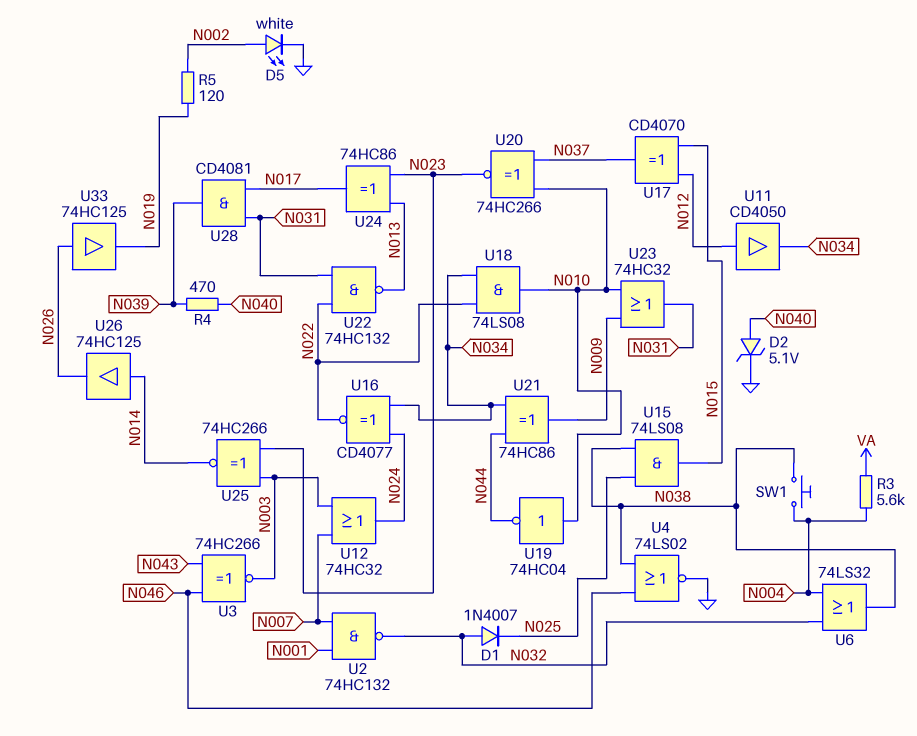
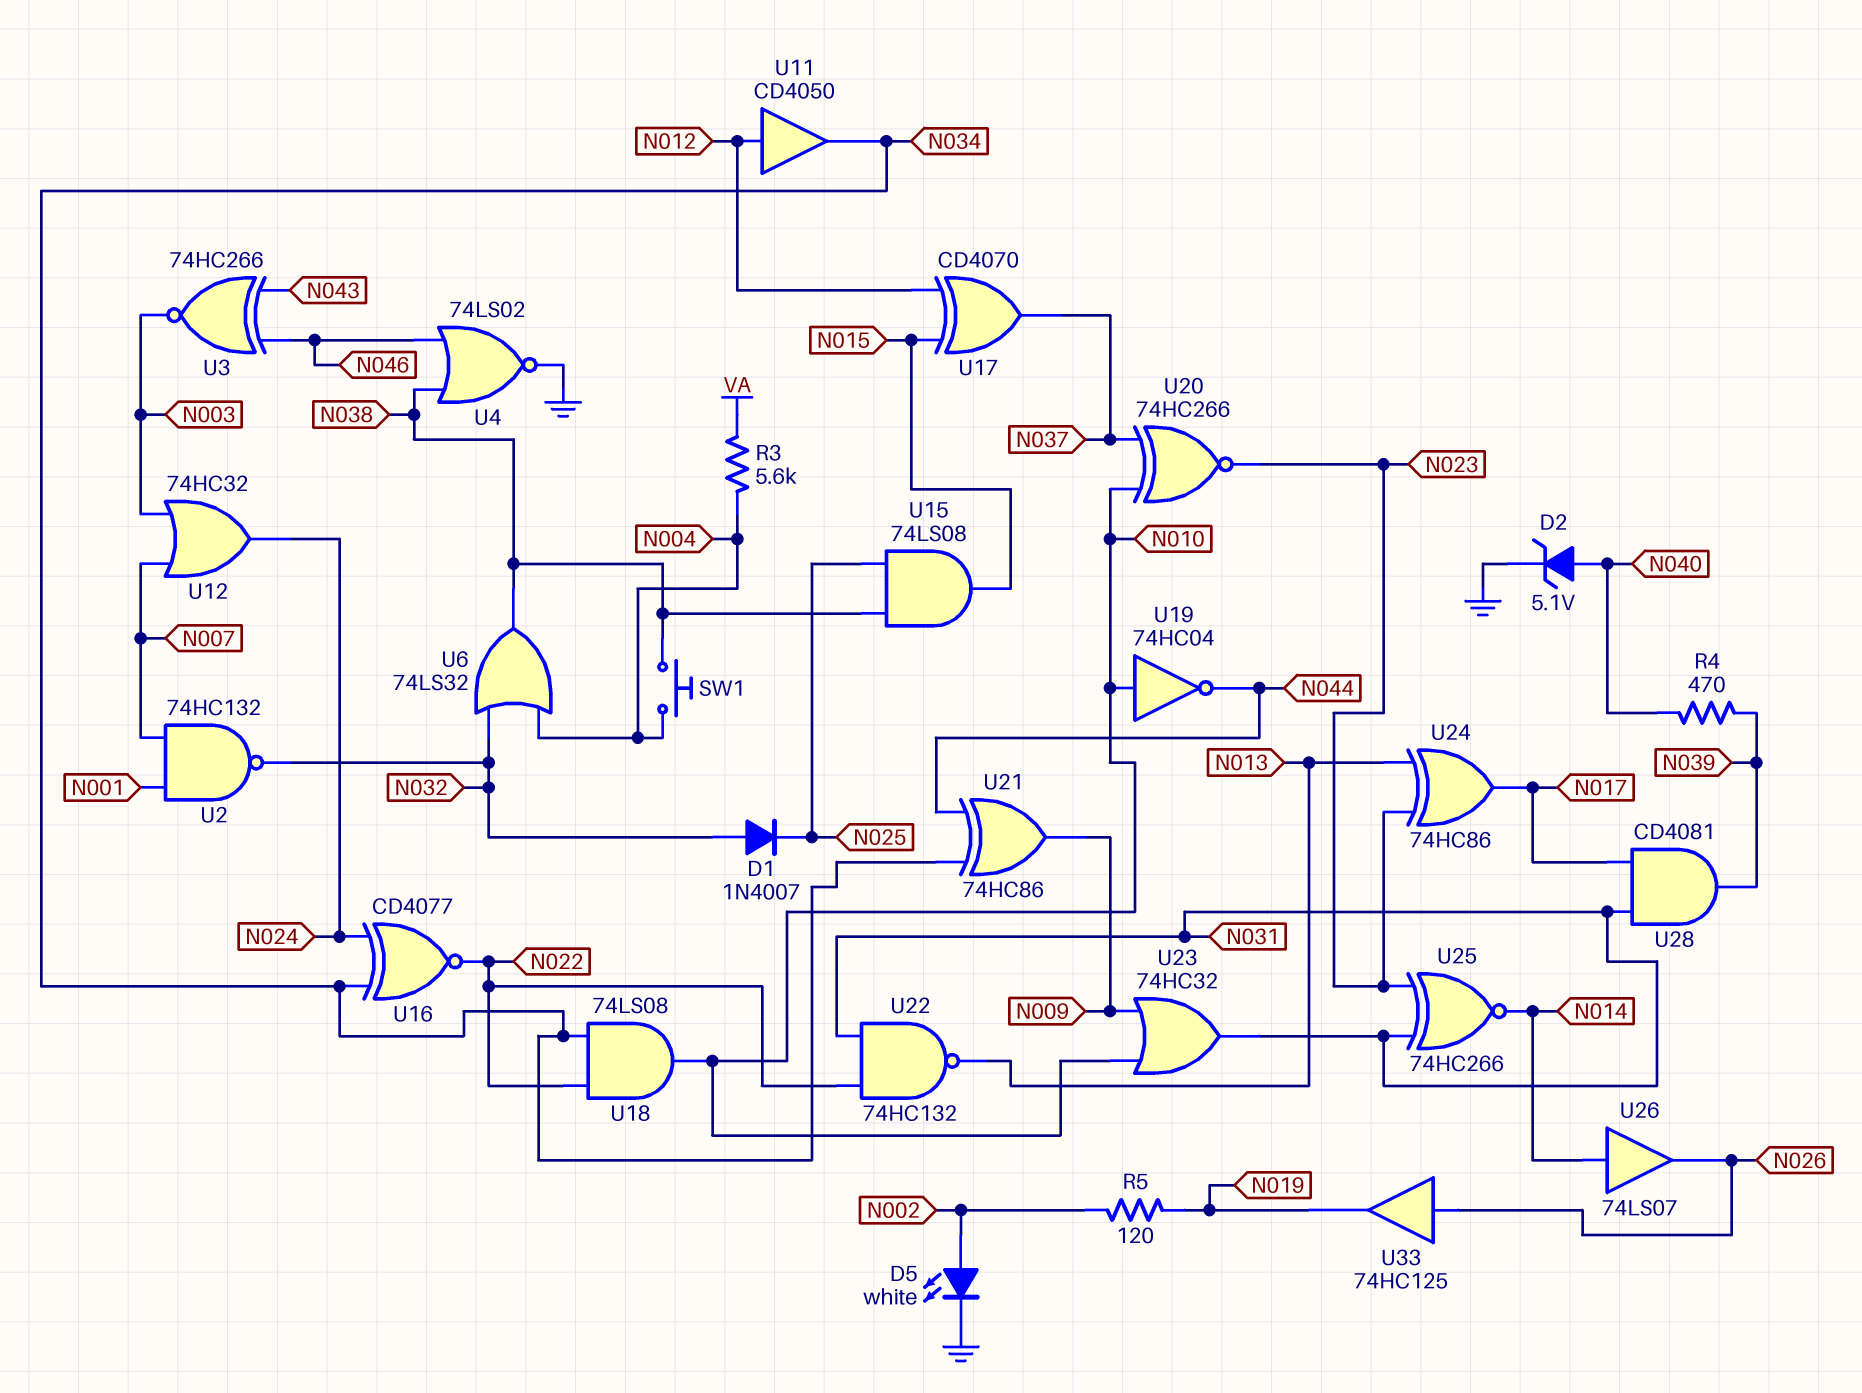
U25: XNOR 74HC266 (in N003, in N023, out N014) -> XNOR 74HC266 (in N023, in N031, out N014)
U26: buffer 74HC125 (in N014, out N026) -> buffer 74LS07 (in N014, out N026)

